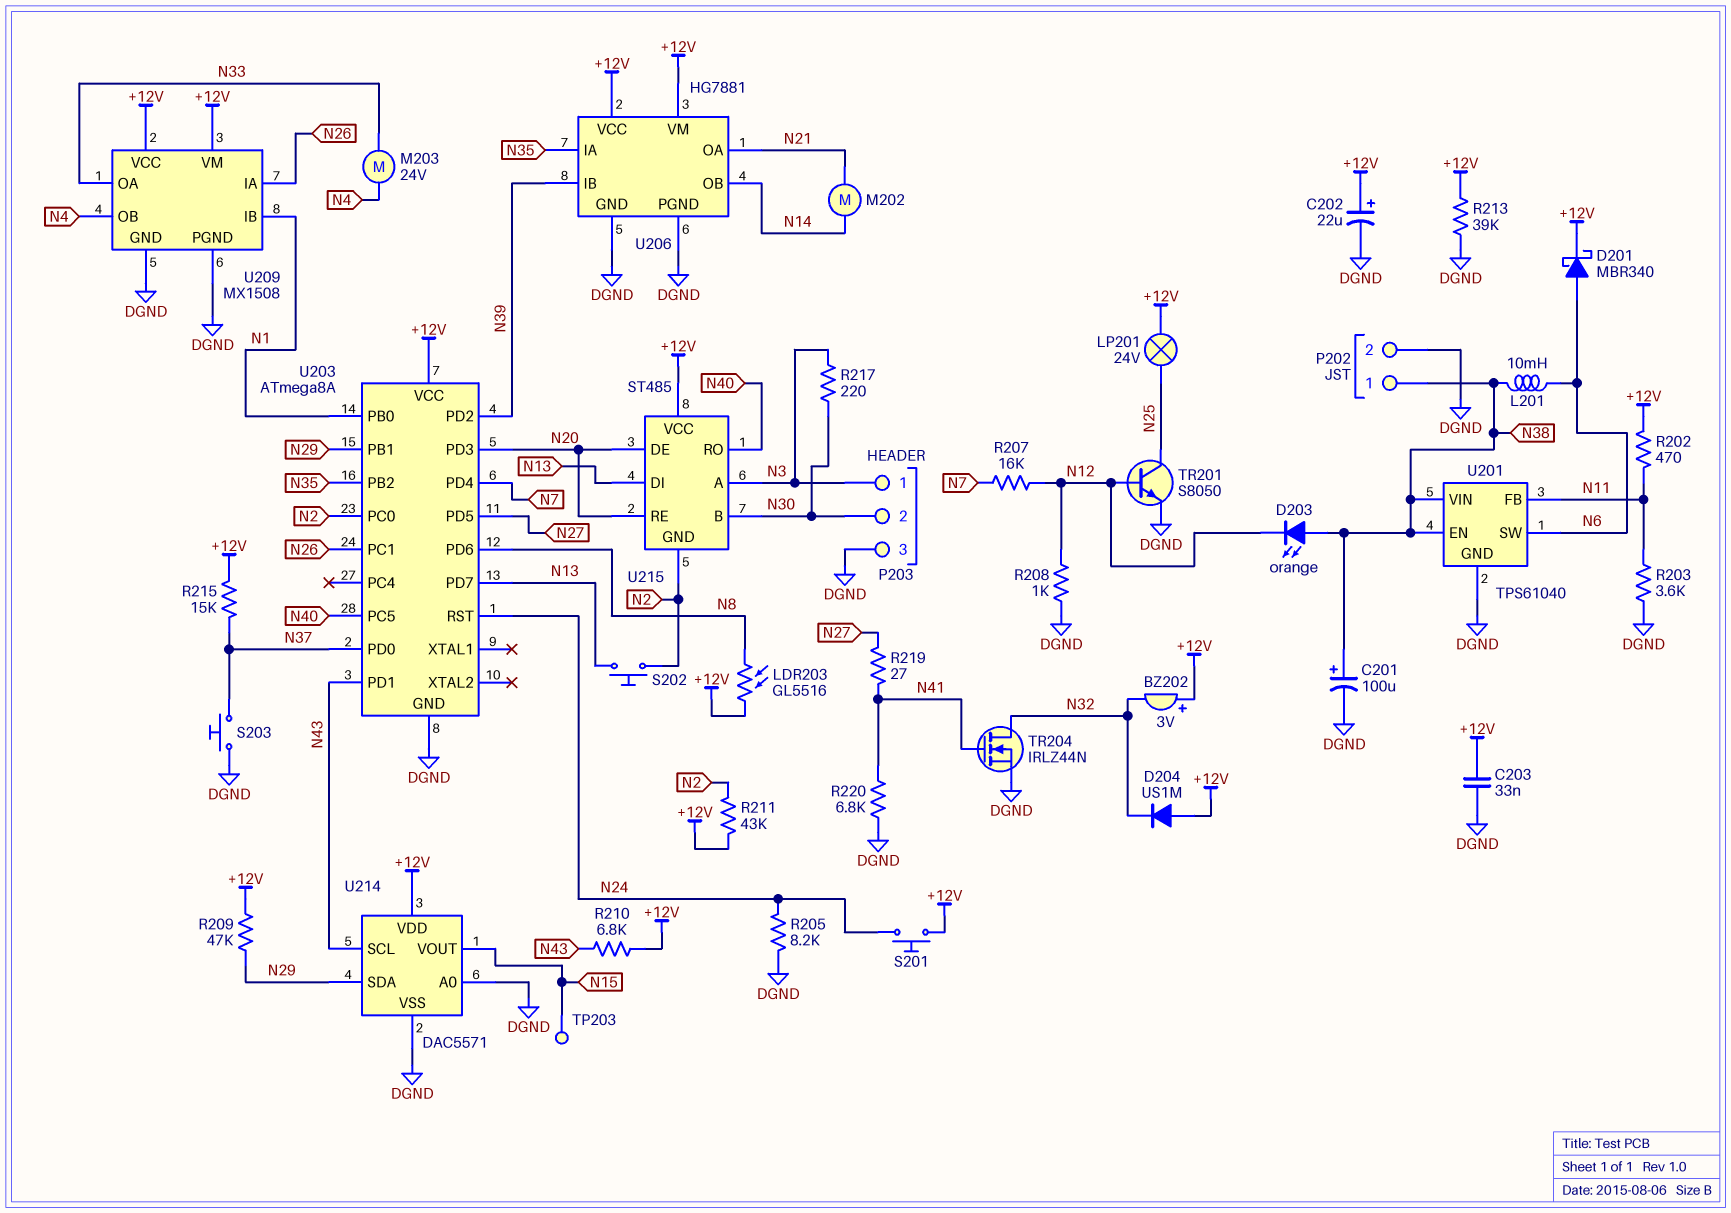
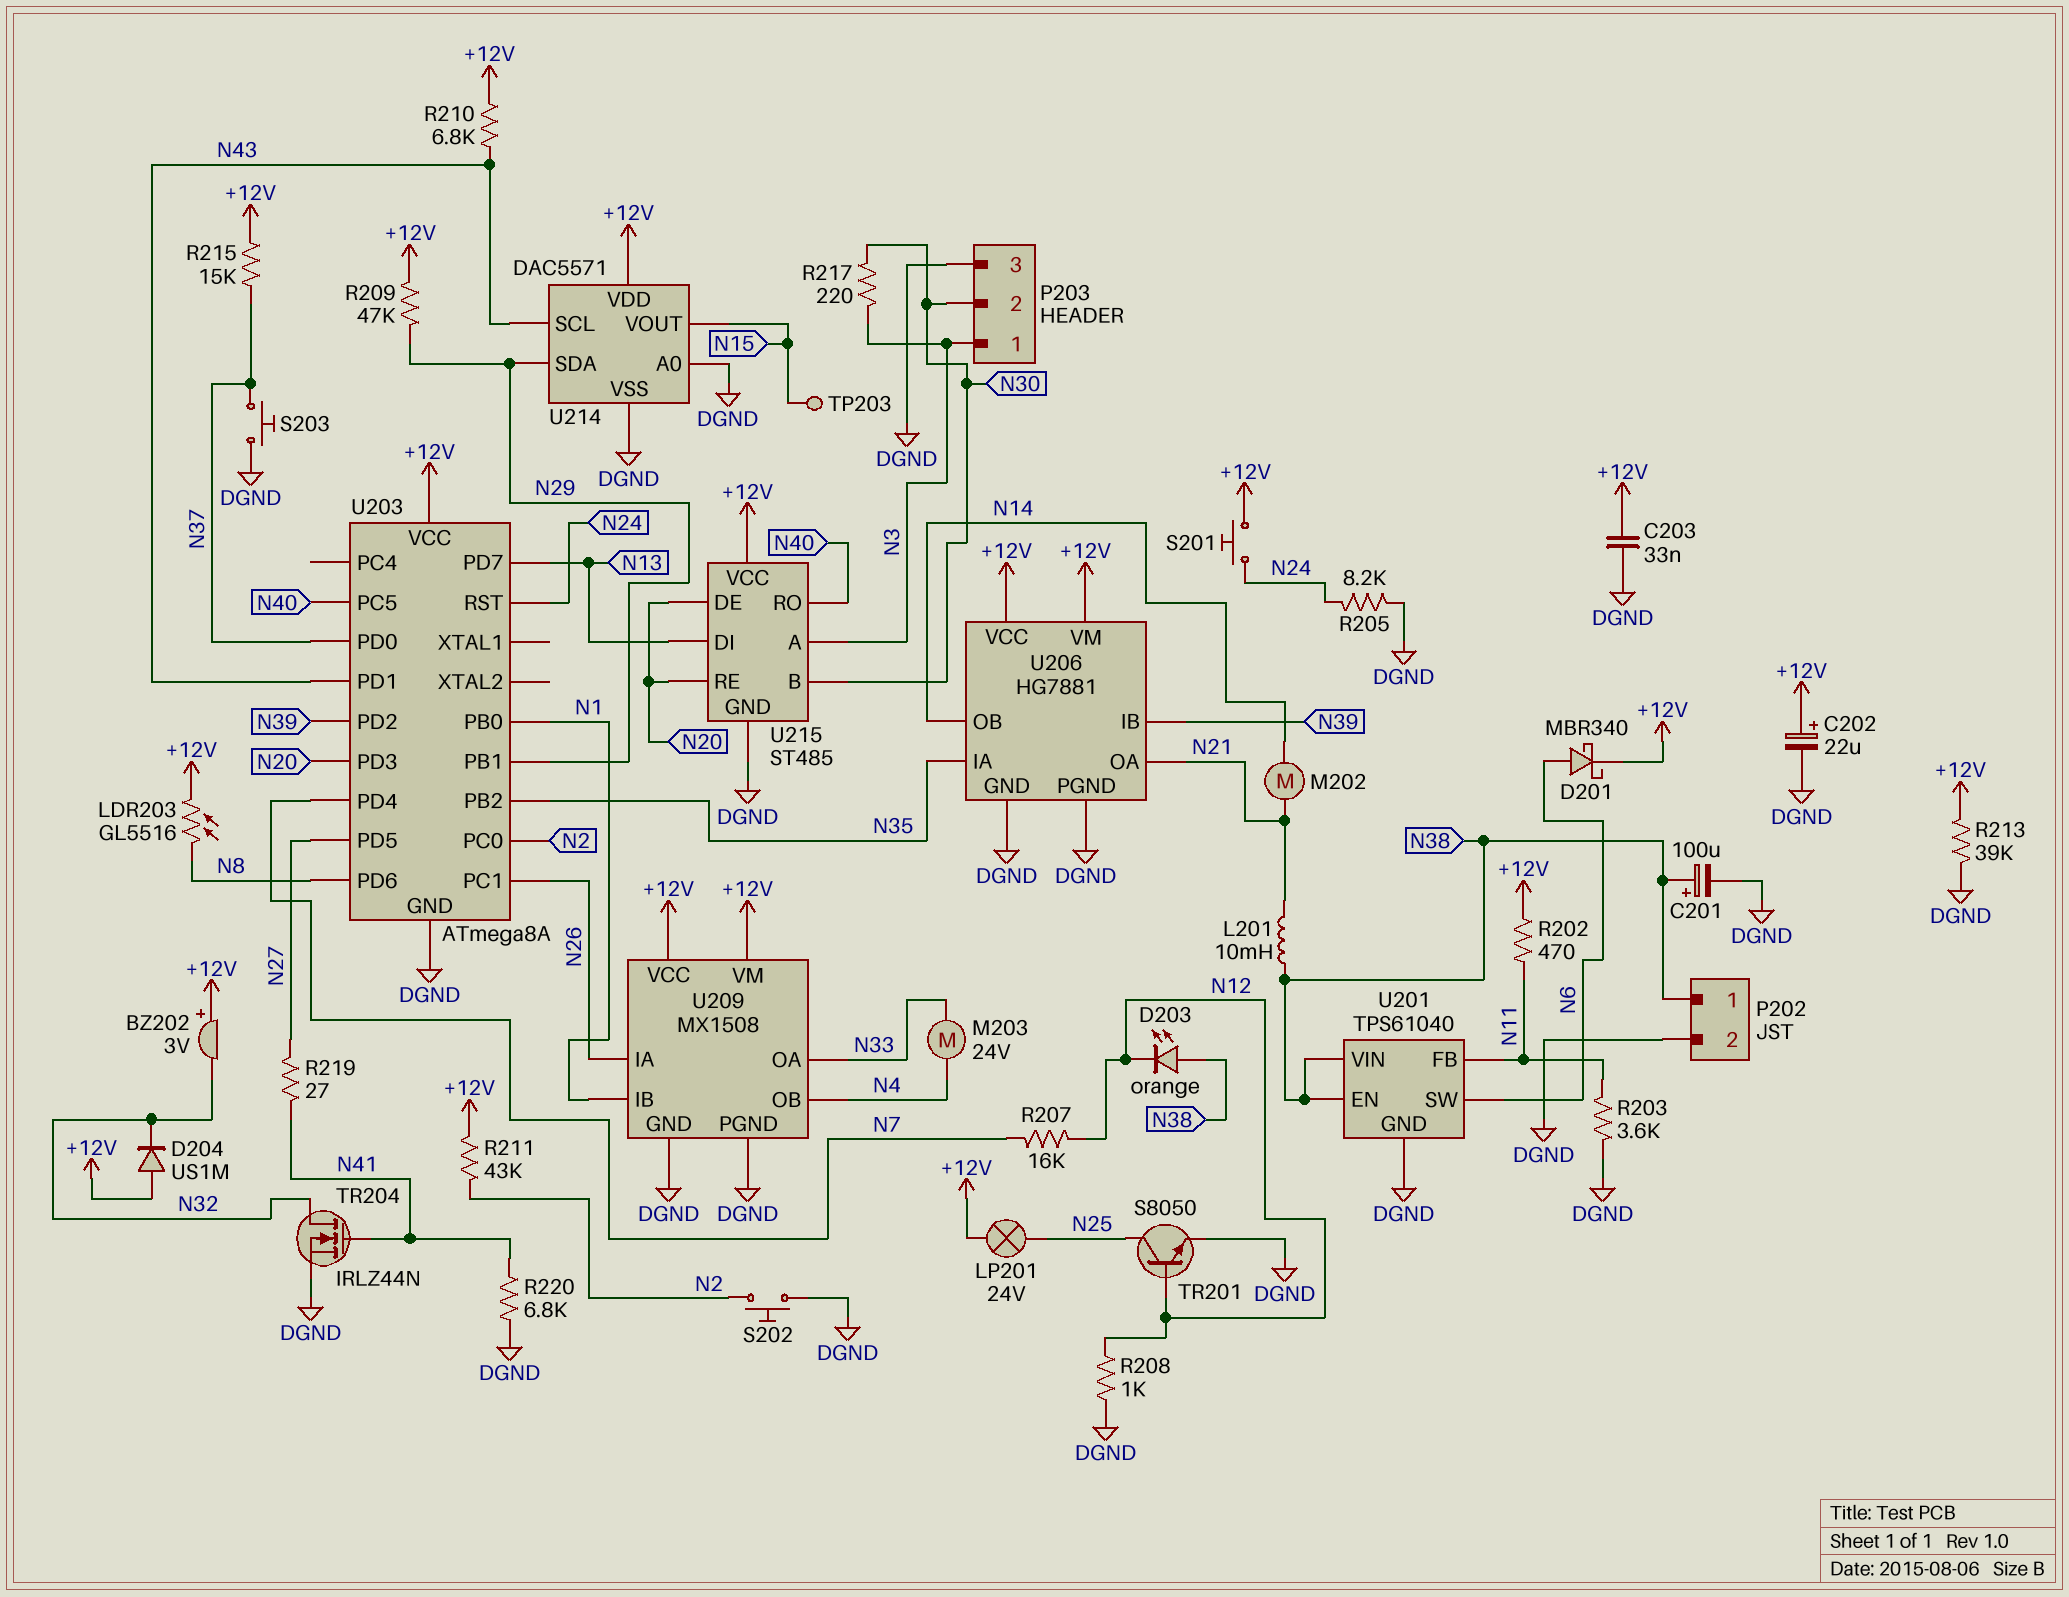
L201: 10mH (N6, N38) -> 10mH (N21, N38)
S202: button (N2, N13) -> button (DGND, N2)
U215 pin GND: N2 -> DGND

